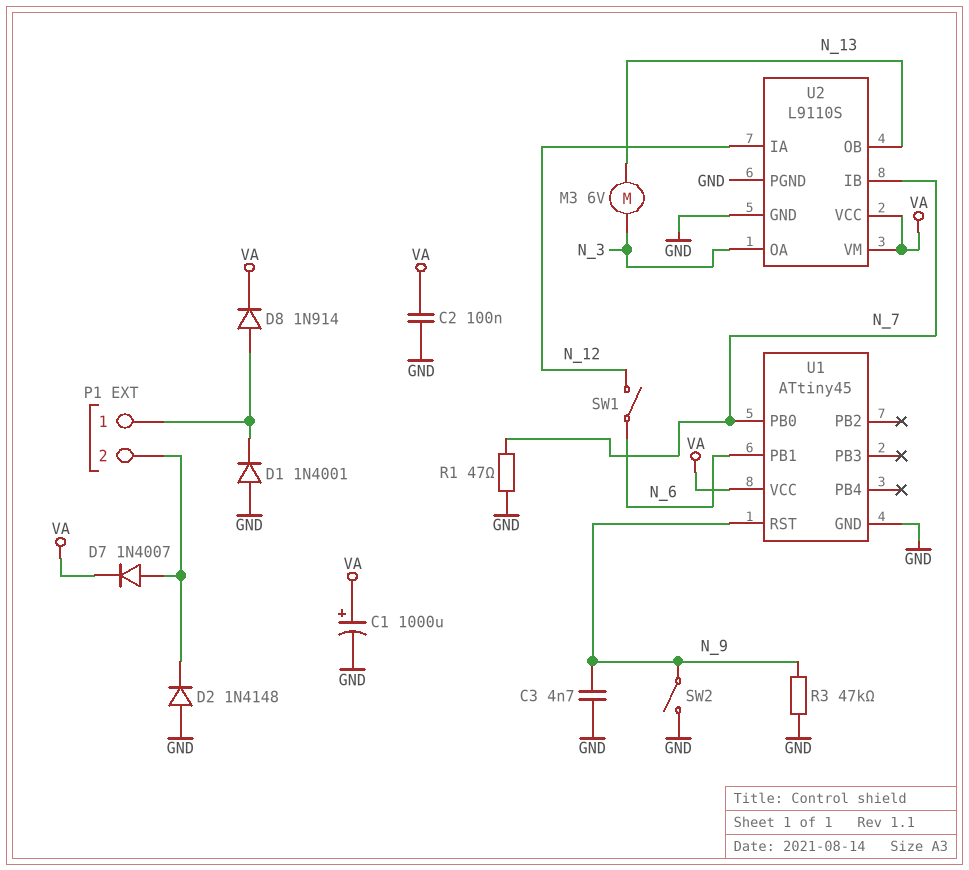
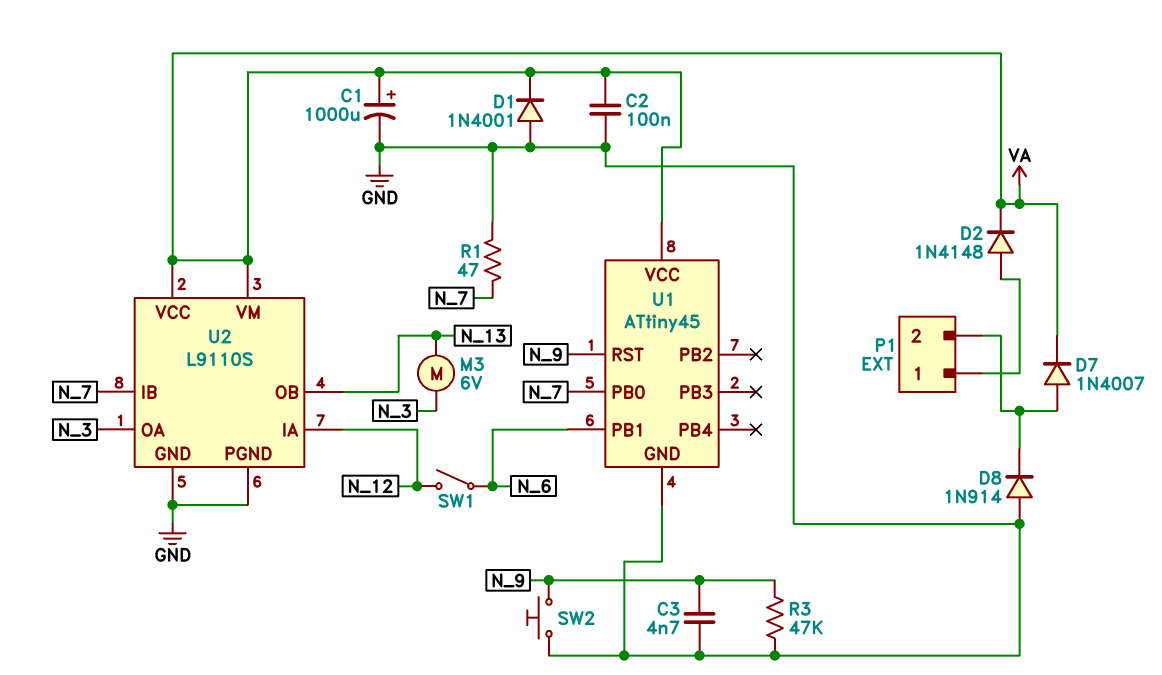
D1: diode 1N4001 (A GND, K P1/1) -> diode 1N4001 (A GND, K VA)
D2: diode 1N4148 (A GND, K P1/2) -> diode 1N4148 (A P1/1, K VA)
D8: diode 1N914 (A P1/1, K VA) -> diode 1N914 (A GND, K P1/2)
SW2: switch (GND, N_9) -> button (GND, N_9)

